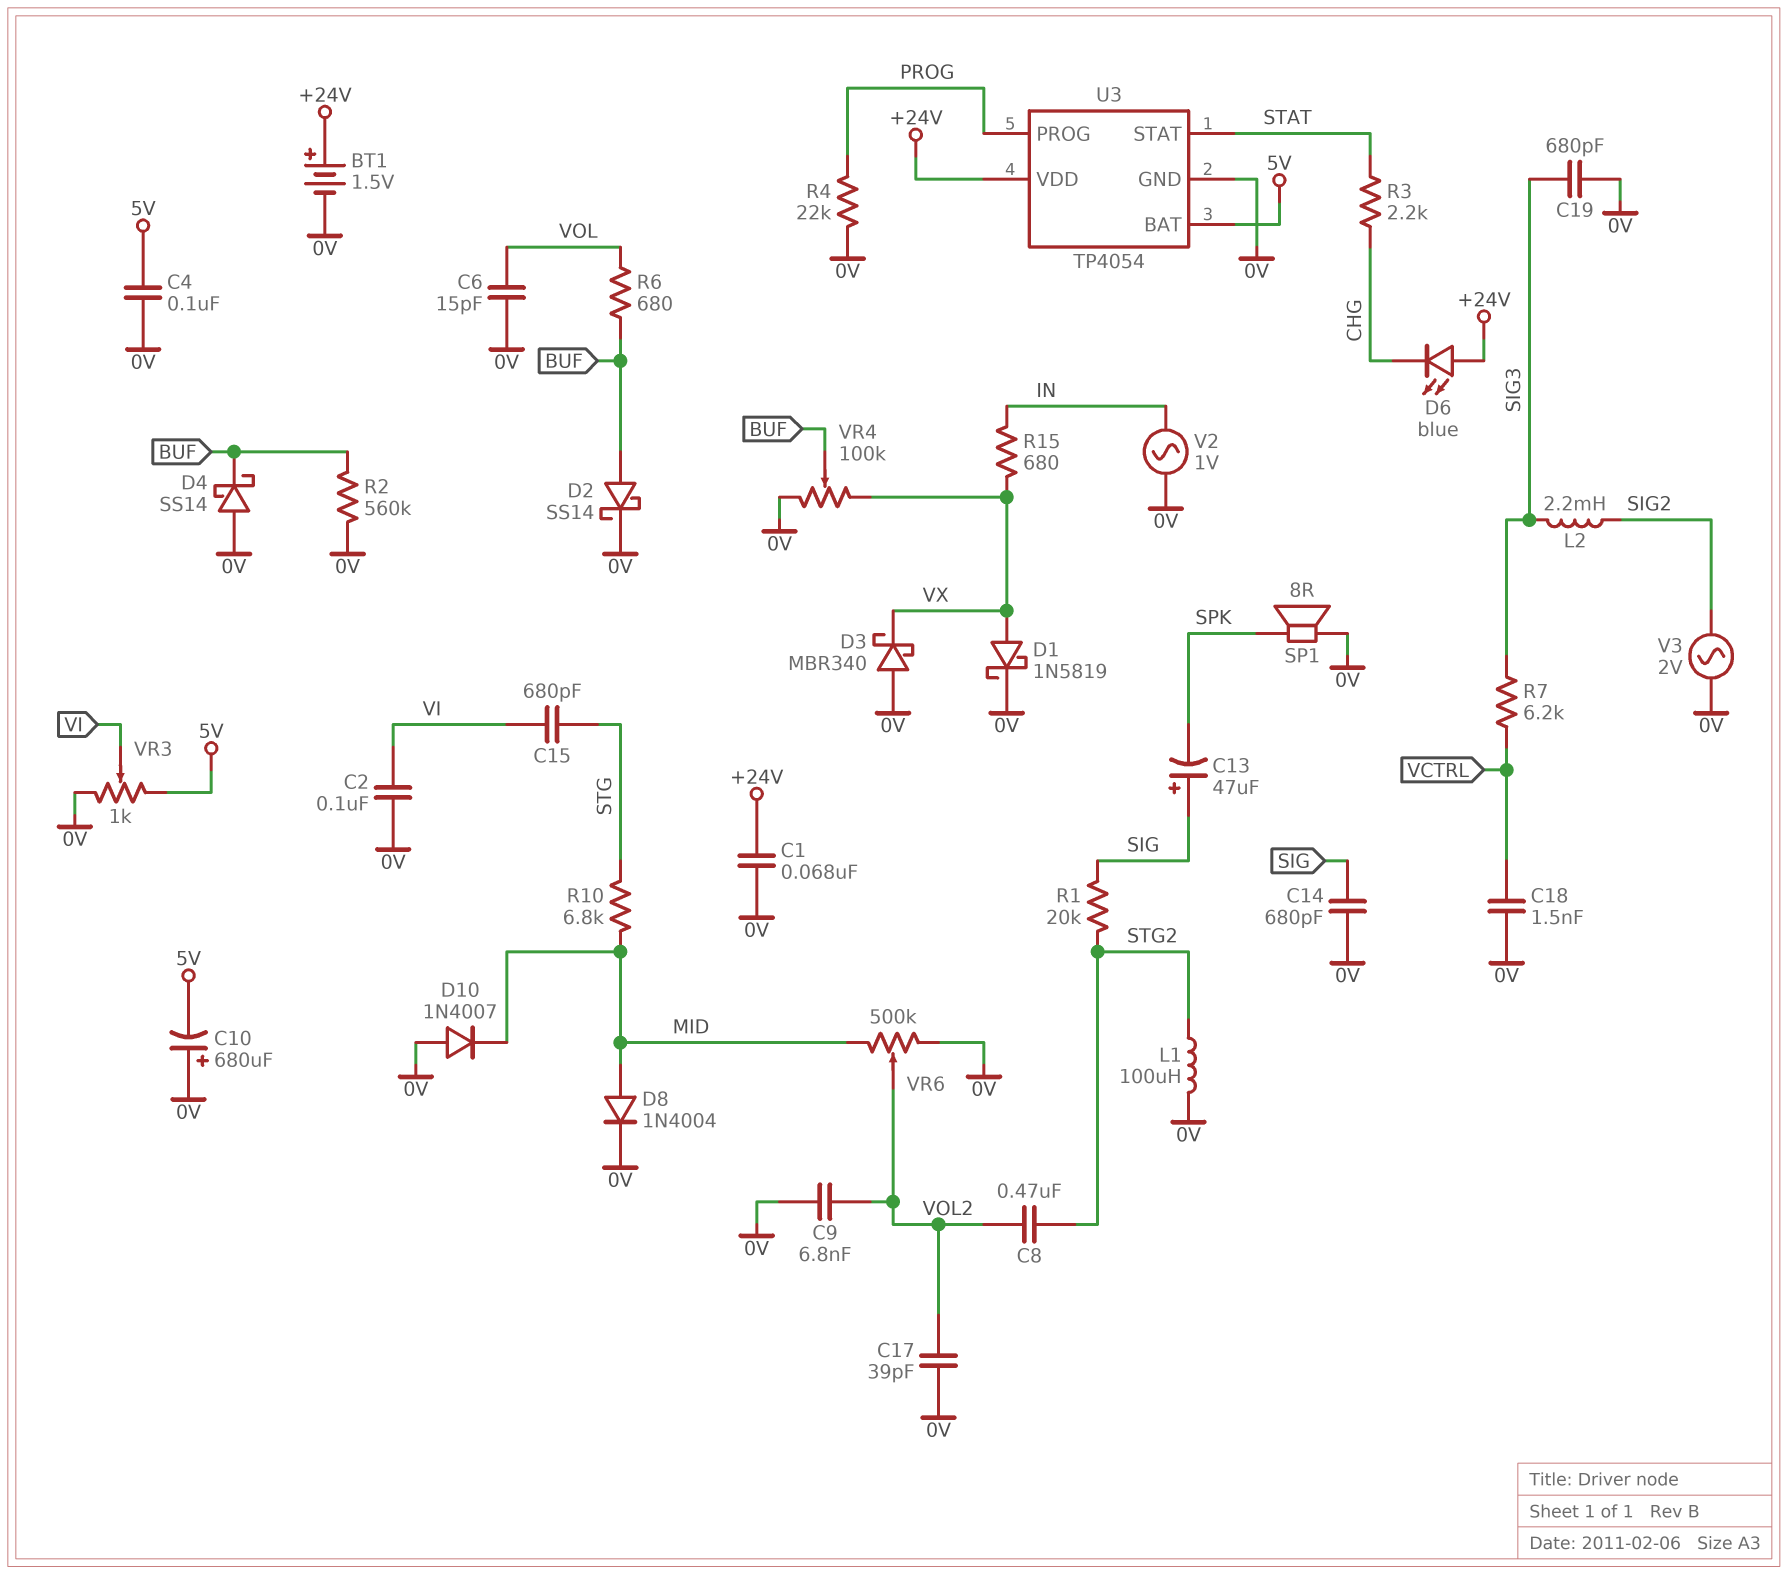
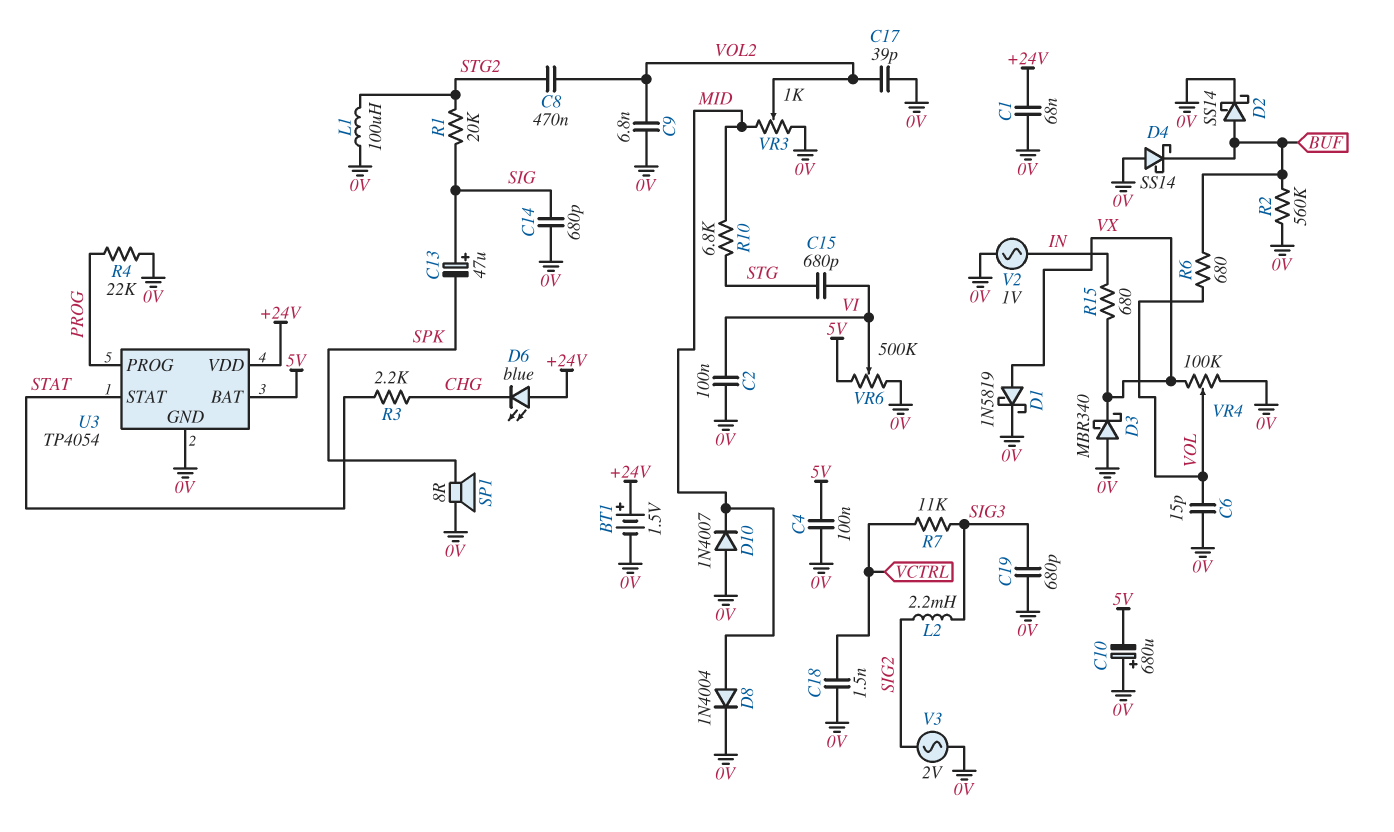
R7: 6.2k (SIG3, VCTRL) -> 11k (SIG3, VCTRL)
VR3: 1k (0V, 5V, wiper VI) -> 1k (0V, MID, wiper VOL2)
VR4: 100k (0V, VX, wiper BUF) -> 100k (0V, VX, wiper VOL)
VR6: 500k (0V, MID, wiper VOL2) -> 500k (0V, 5V, wiper VI)

